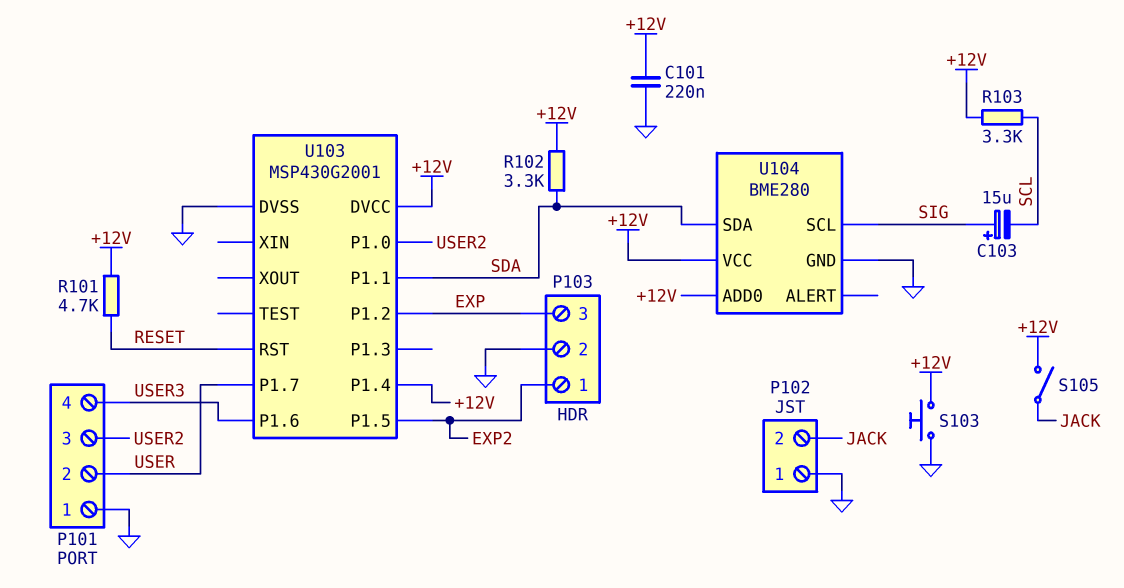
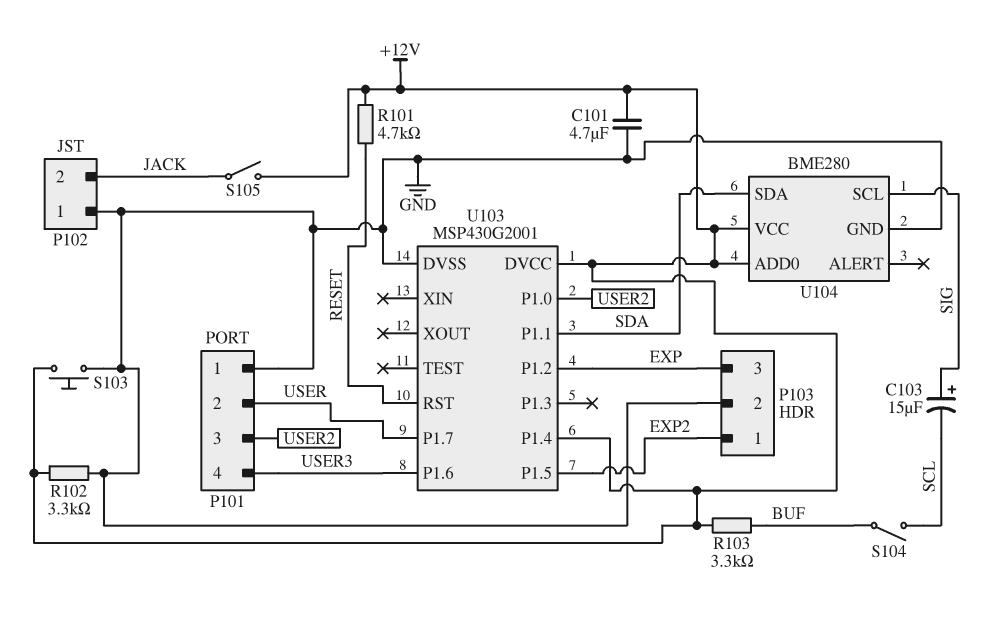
C101: 220nF (+12V, GND) -> 4.7uF (+12V, GND)
R102: 3.3k (+12V, SDA) -> 3.3k (+12V, GND)
R103: 3.3k (+12V, SCL) -> 3.3k (+12V, BUF)
S104: none -> switch (BUF, SCL)

